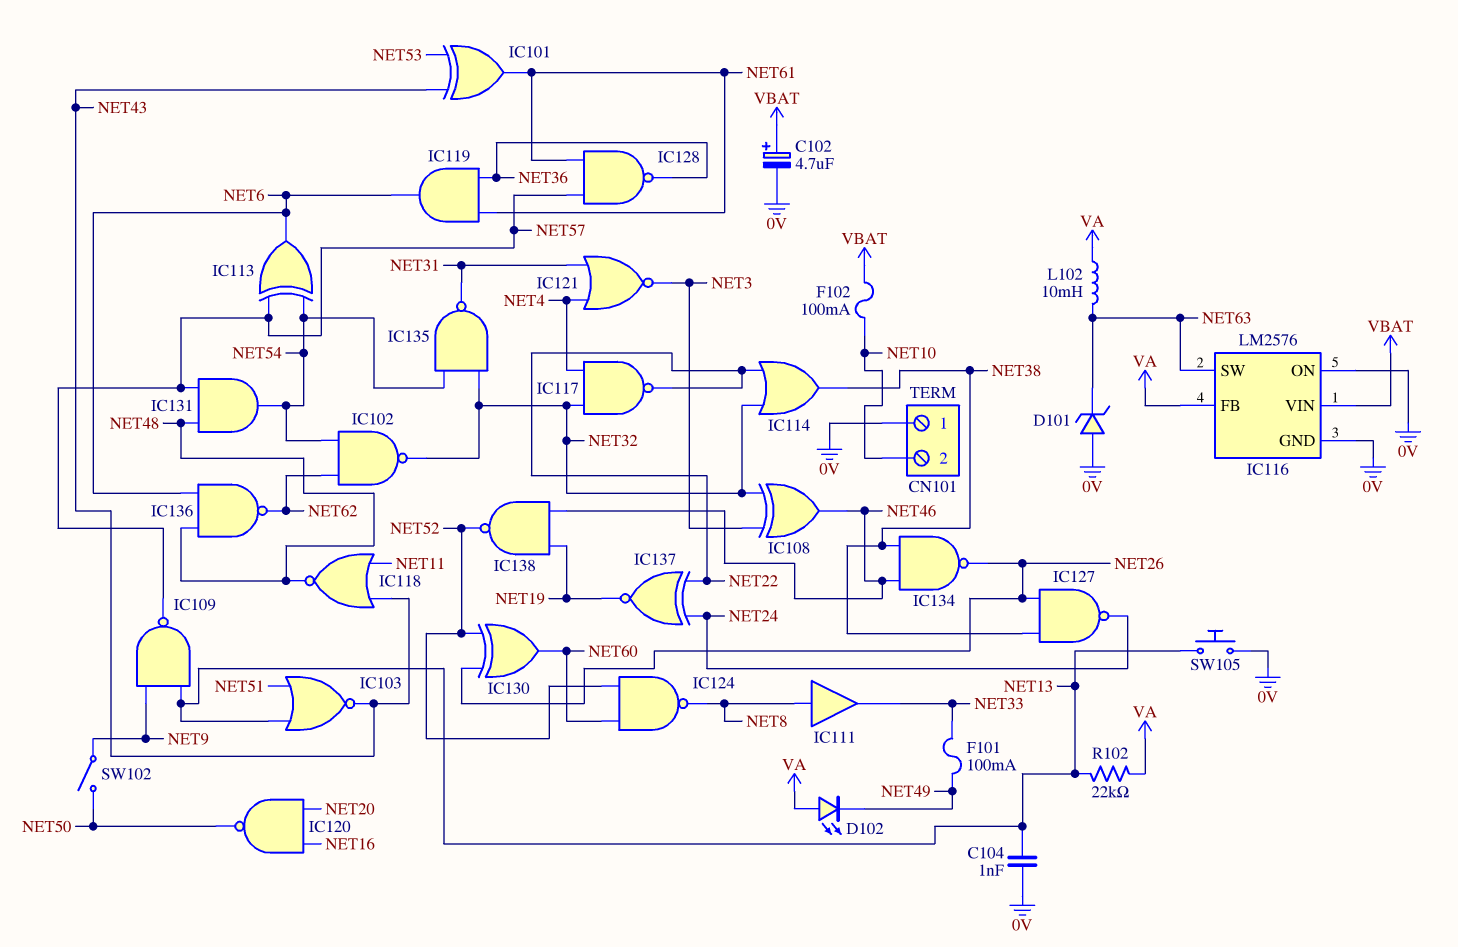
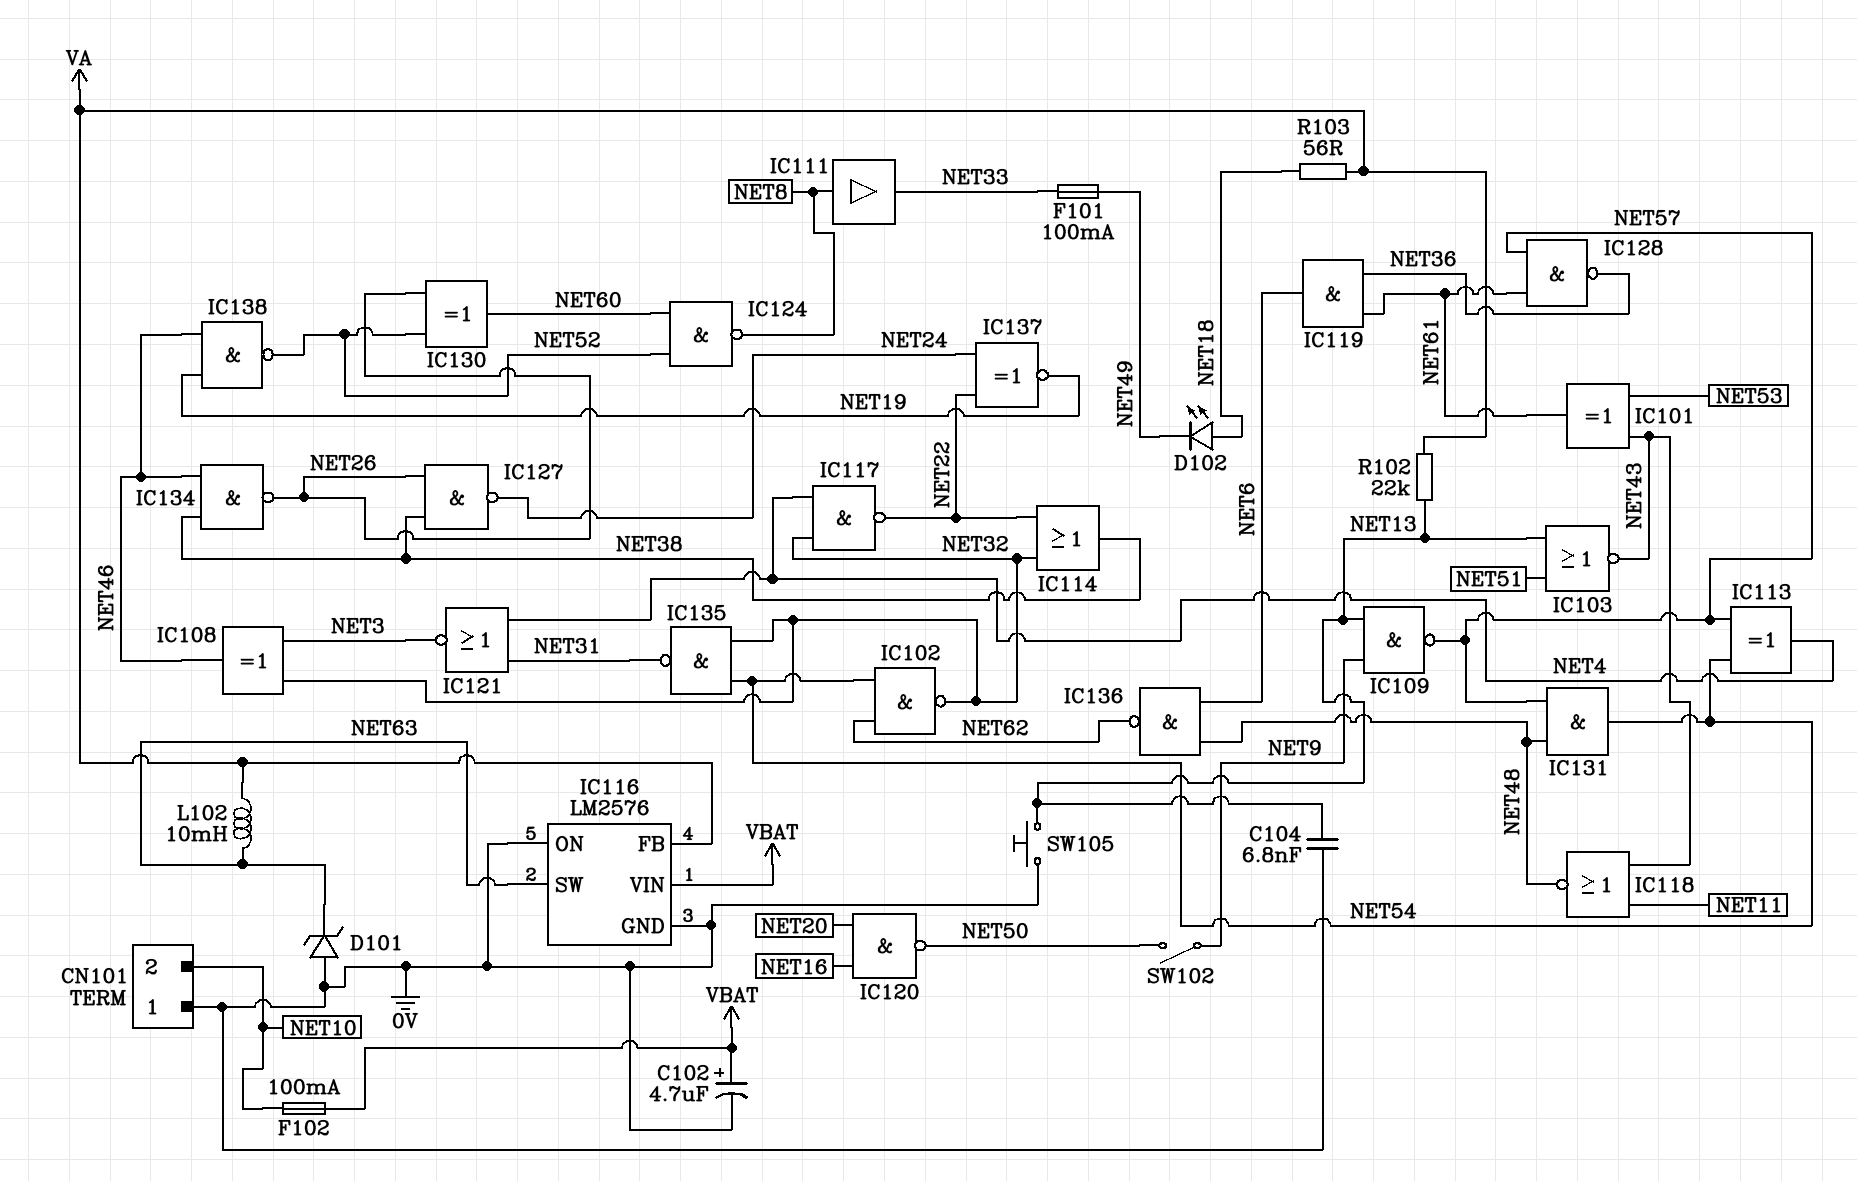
C104: 1nF (0V, NET13) -> 6.8nF (0V, NET13)
D102: LED (A VA, K NET49) -> LED (A NET18, K NET49)
IC113: XOR (in NET54, in NET57, out NET6) -> XOR (in NET54, in NET57, out NET4)
R103: none -> 56 (NET18, VA)

